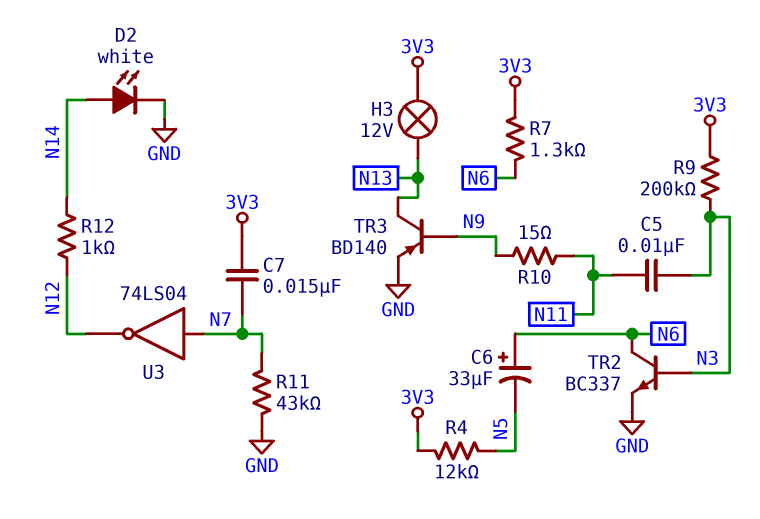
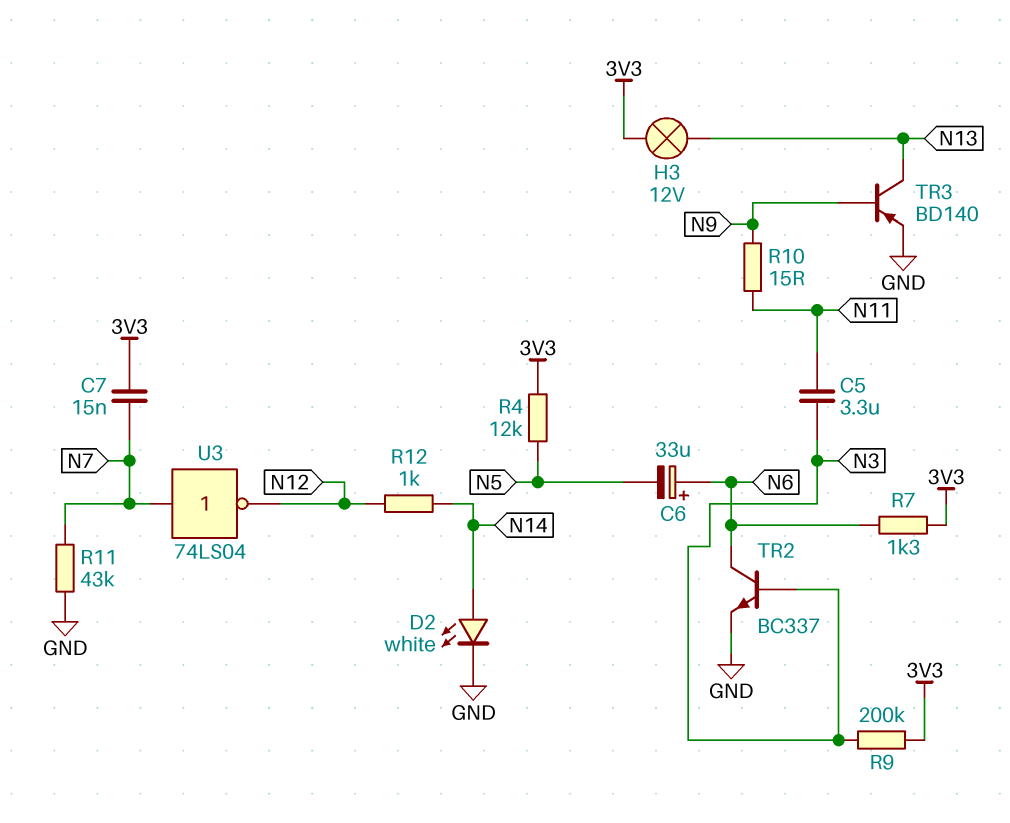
C5: 10nF (N3, N11) -> 3.3uF (N3, N11)

